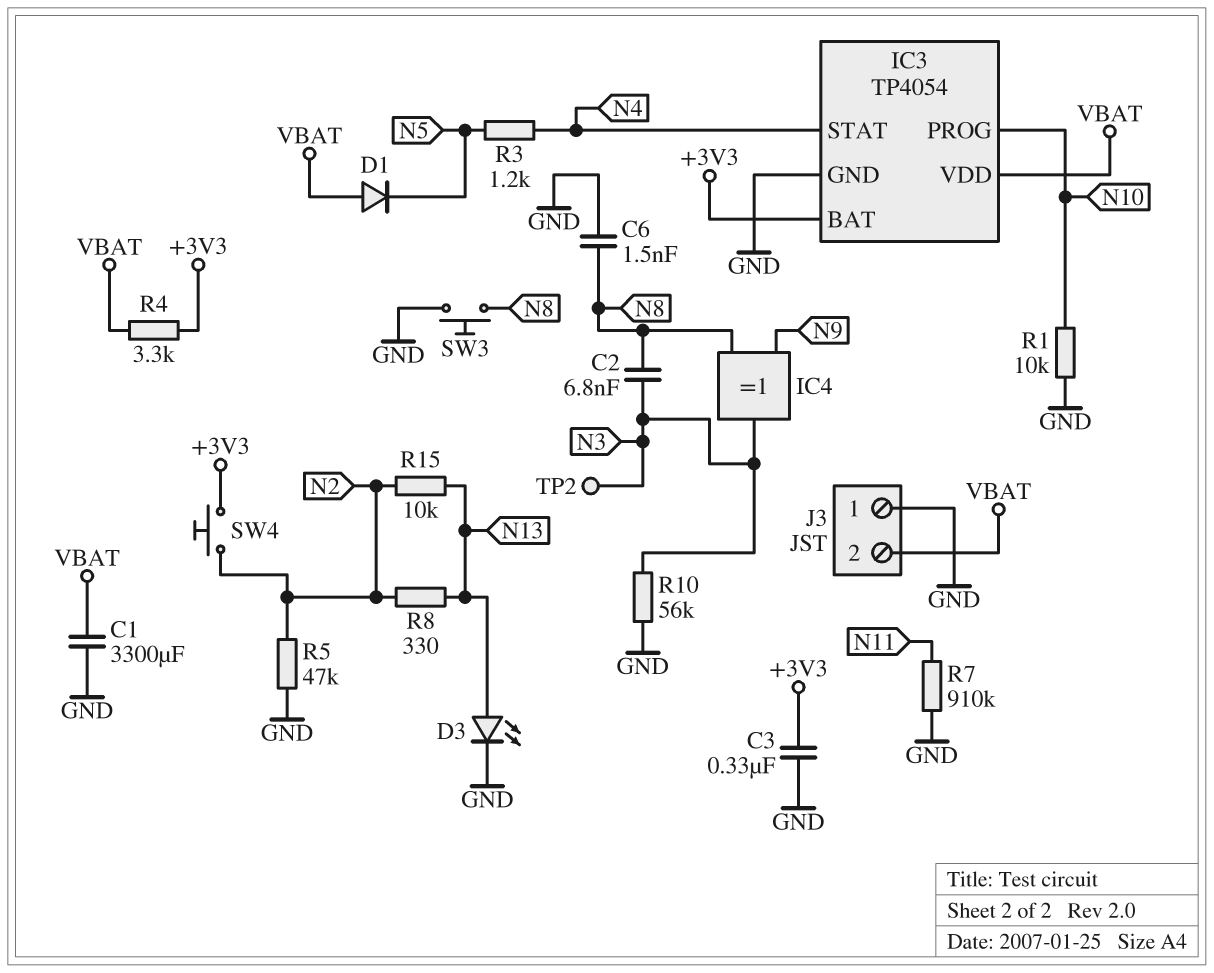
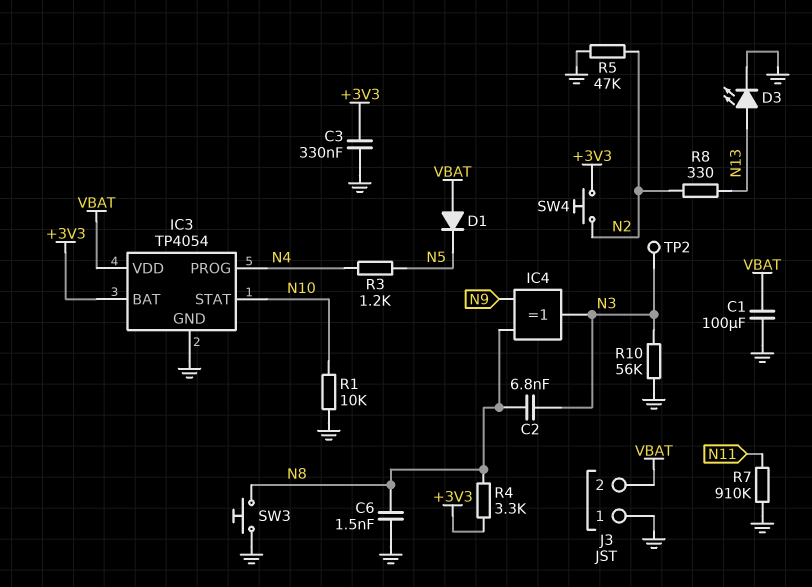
C1: 3300uF (GND, VBAT) -> 100uF (GND, VBAT)
IC3 pin PROG: N10 -> N4
IC3 pin STAT: N4 -> N10
R4: 3.3k (+3V3, VBAT) -> 3.3k (+3V3, N8)
R15: 10k (N2, N13) -> none

